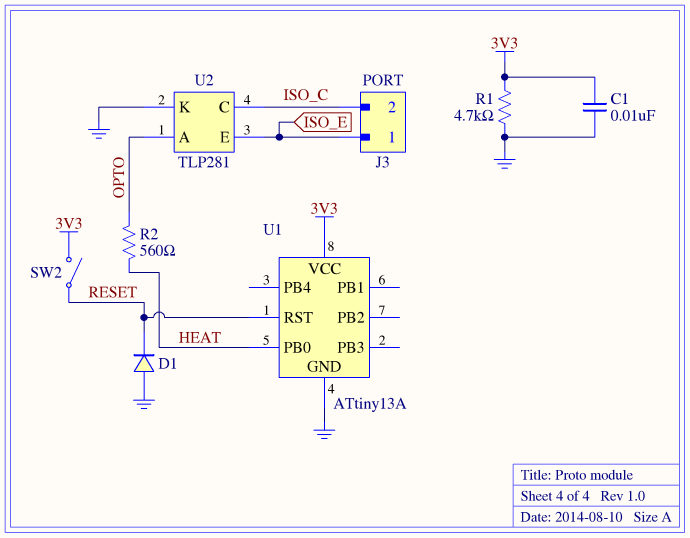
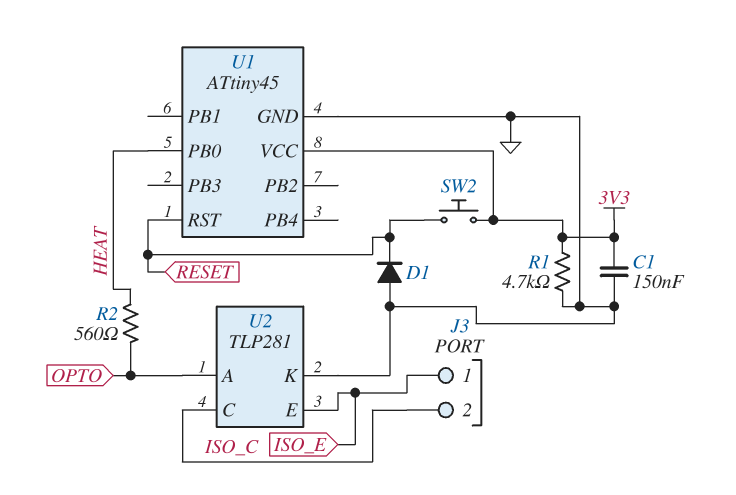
C1: 10nF (3V3, GND) -> 150nF (3V3, GND)
SW2: switch (3V3, RESET) -> button (3V3, RESET)
U1: ATtiny13A -> ATtiny45

